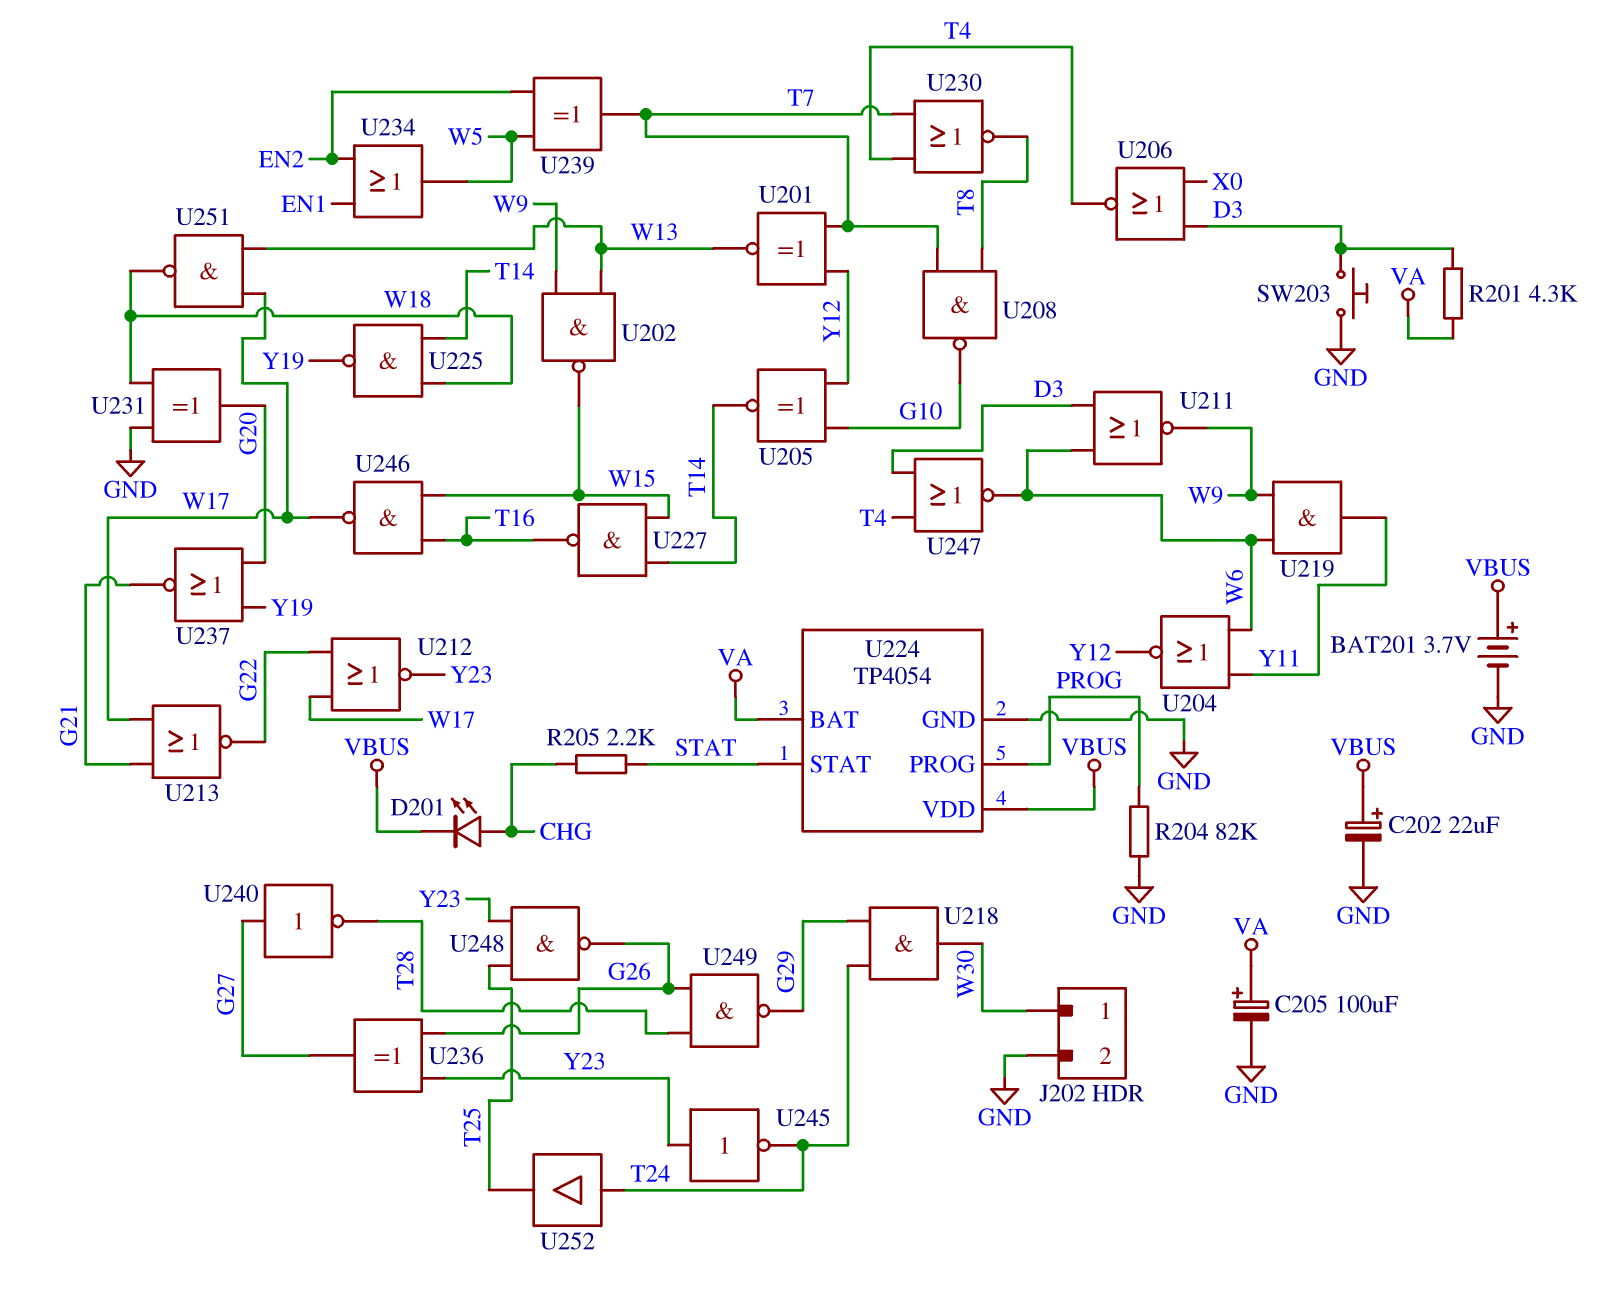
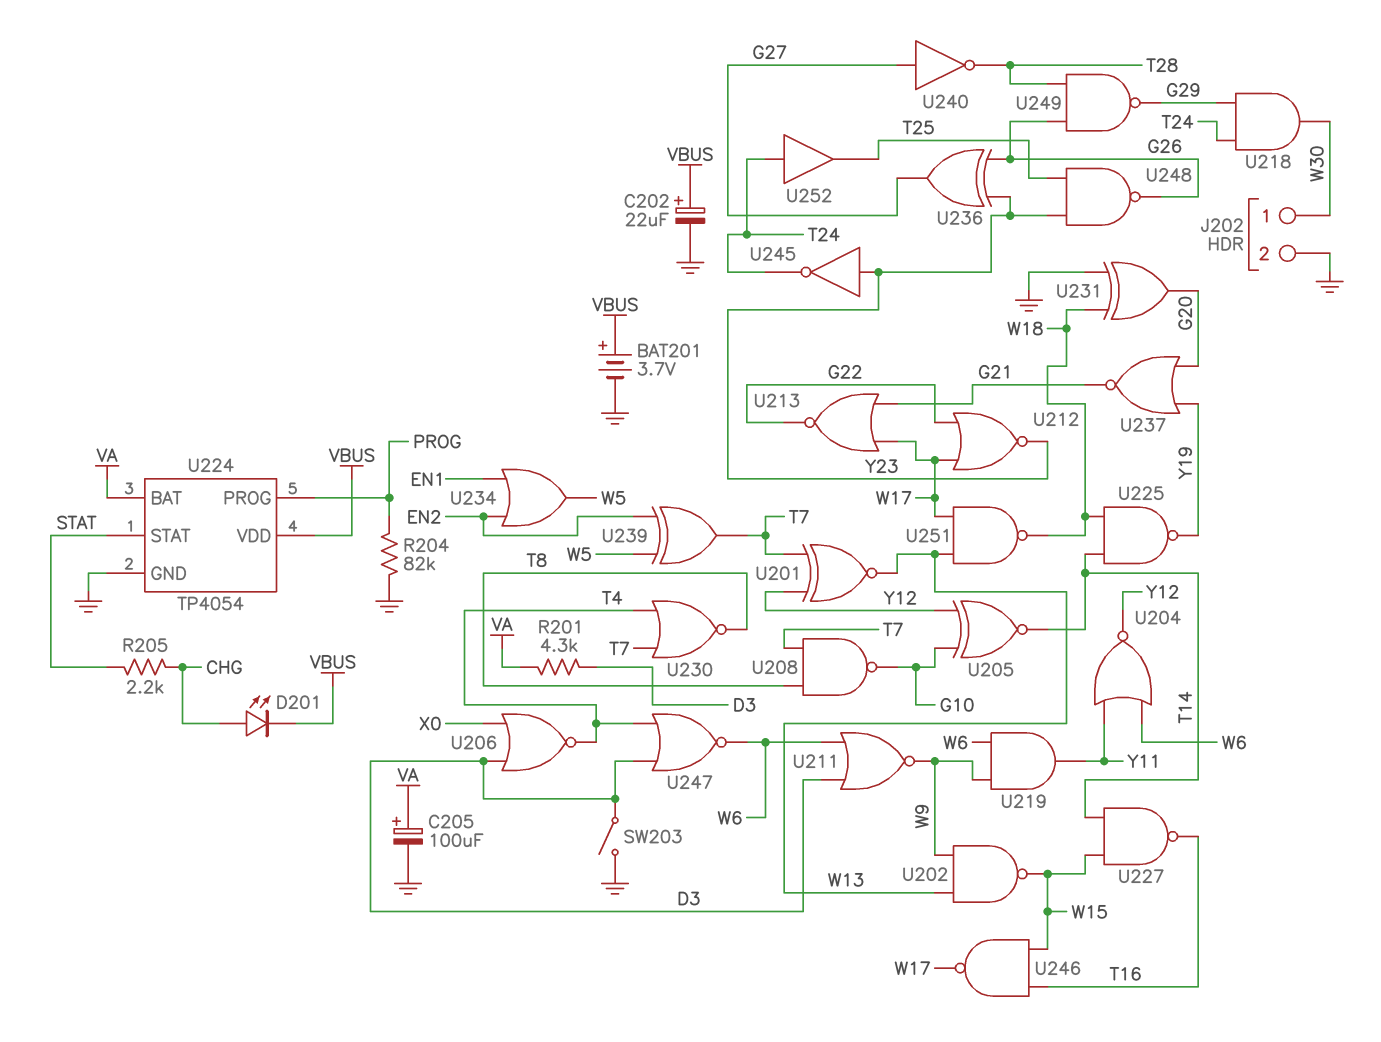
SW203: button (D3, GND) -> switch (D3, GND)

